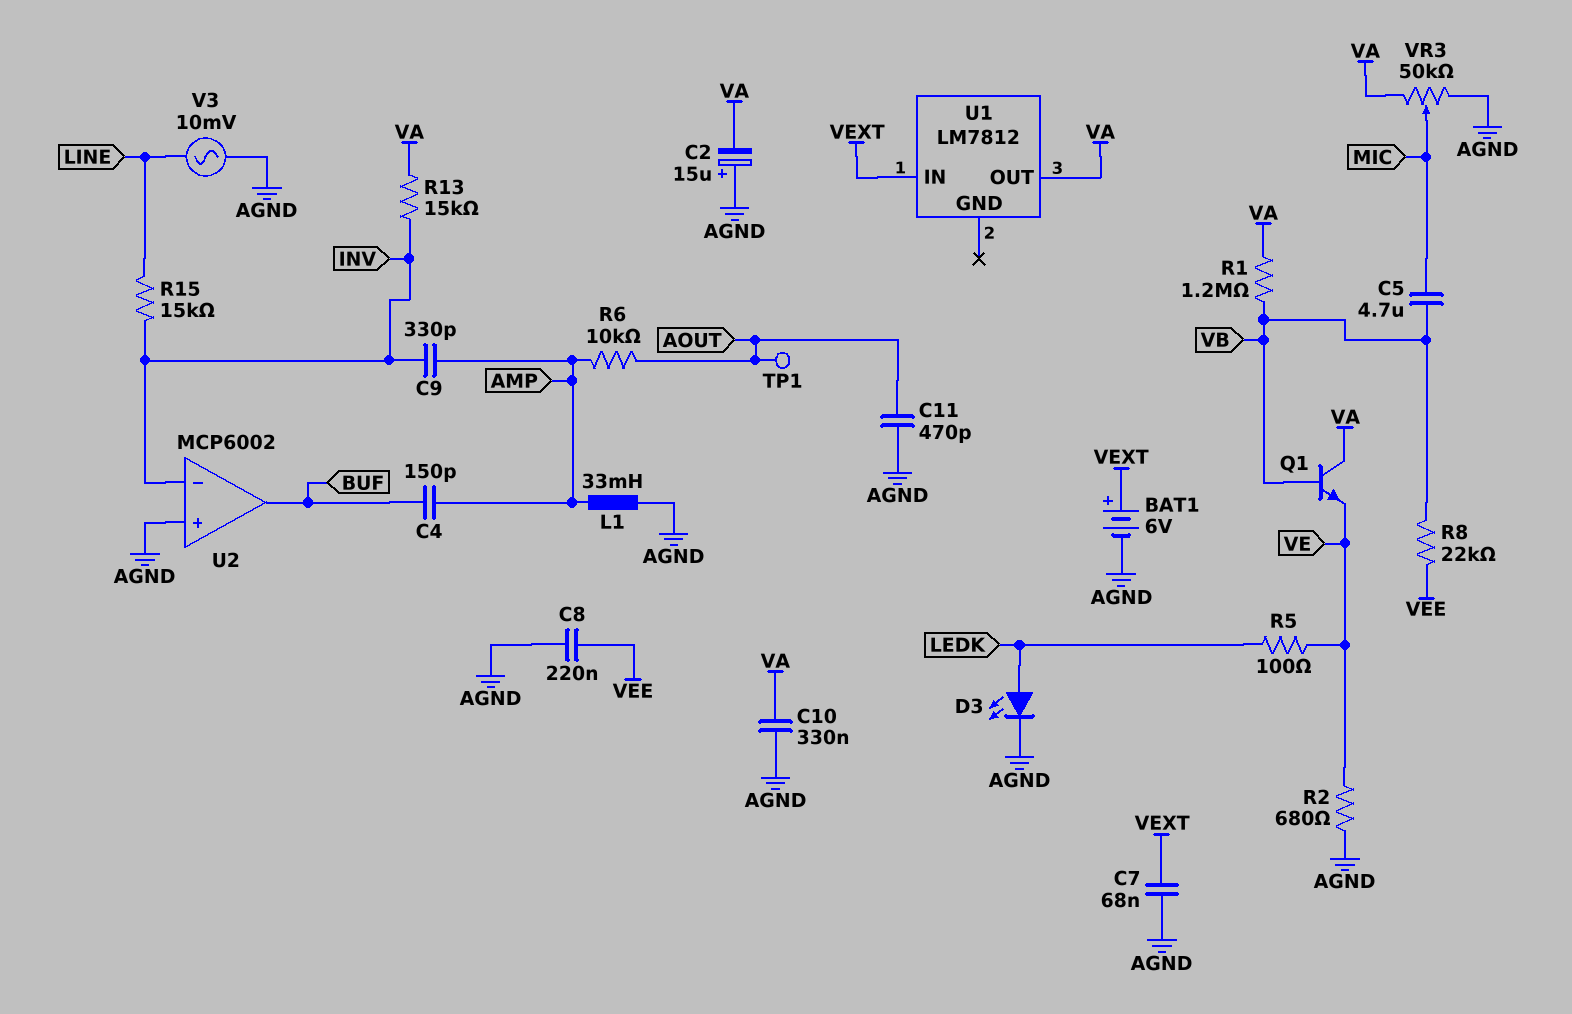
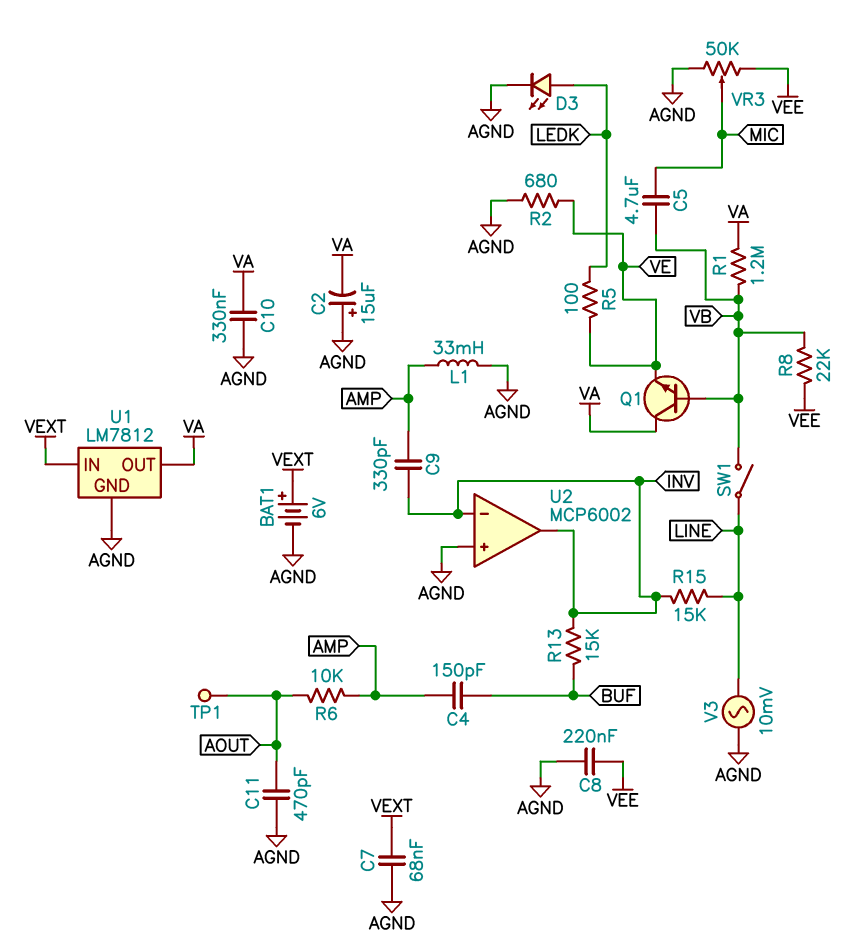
R13: 15k (INV, VA) -> 15k (BUF, INV)
SW1: none -> switch (LINE, VB)
U1 pin GND: none -> AGND
U2 pin out: BUF -> INV
VR3: 50k (AGND, VA, wiper MIC) -> 50k (AGND, VEE, wiper MIC)

